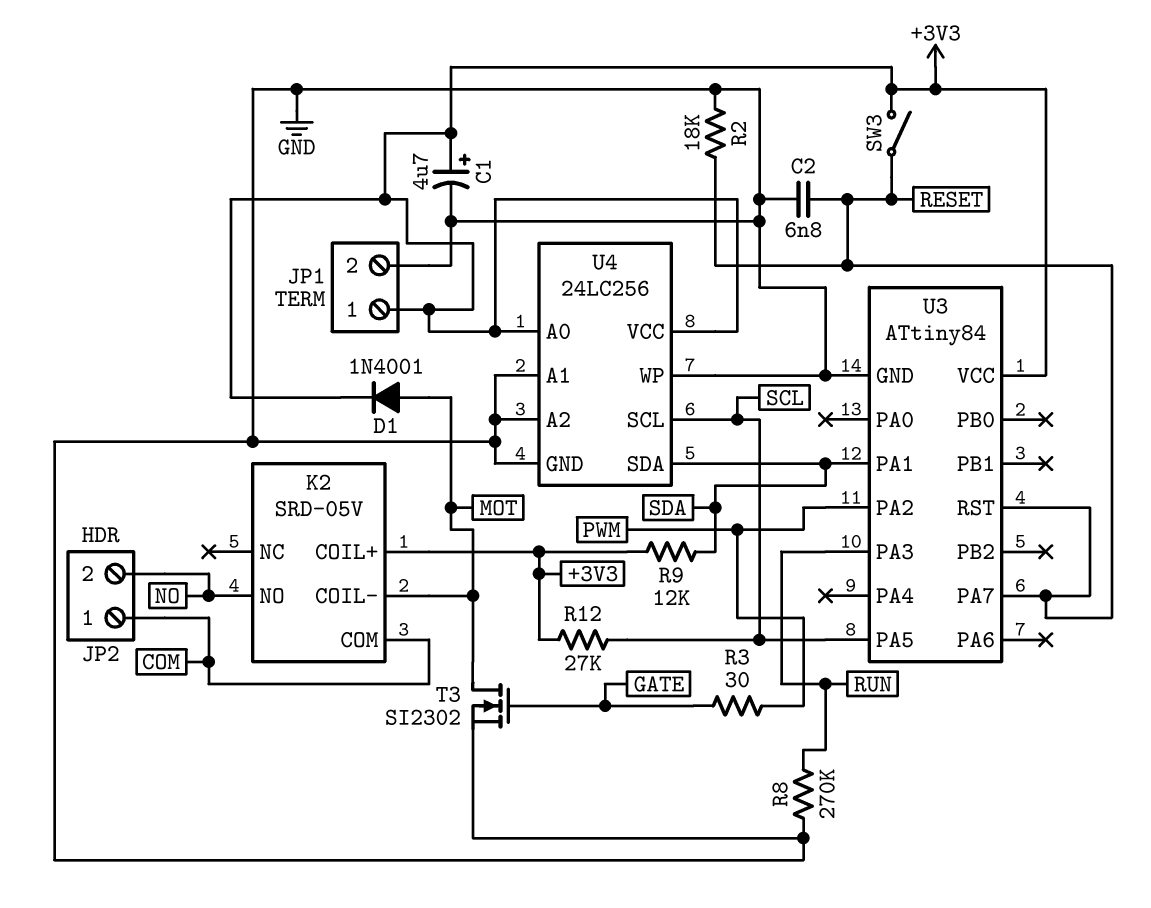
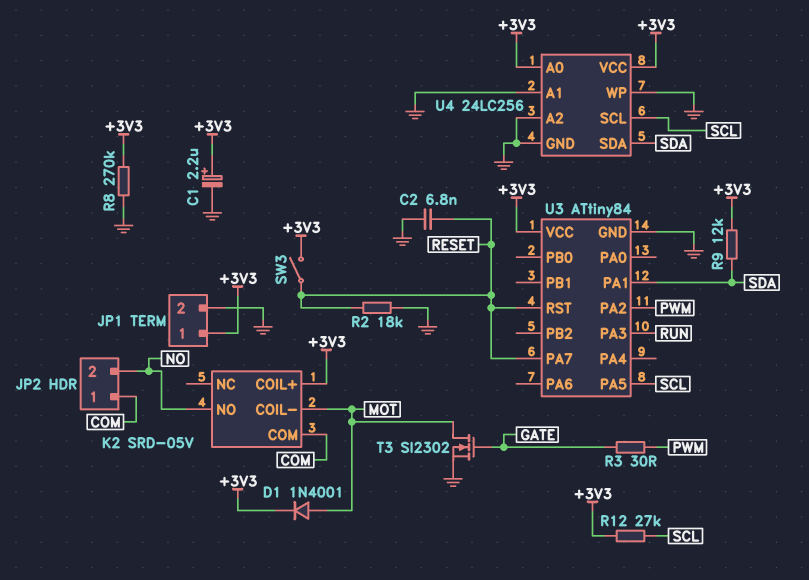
C1: 4.7uF (plus +3V3, minus GND) -> 2.2uF (plus +3V3, minus GND)
R8: 270k (GND, RUN) -> 270k (+3V3, GND)

